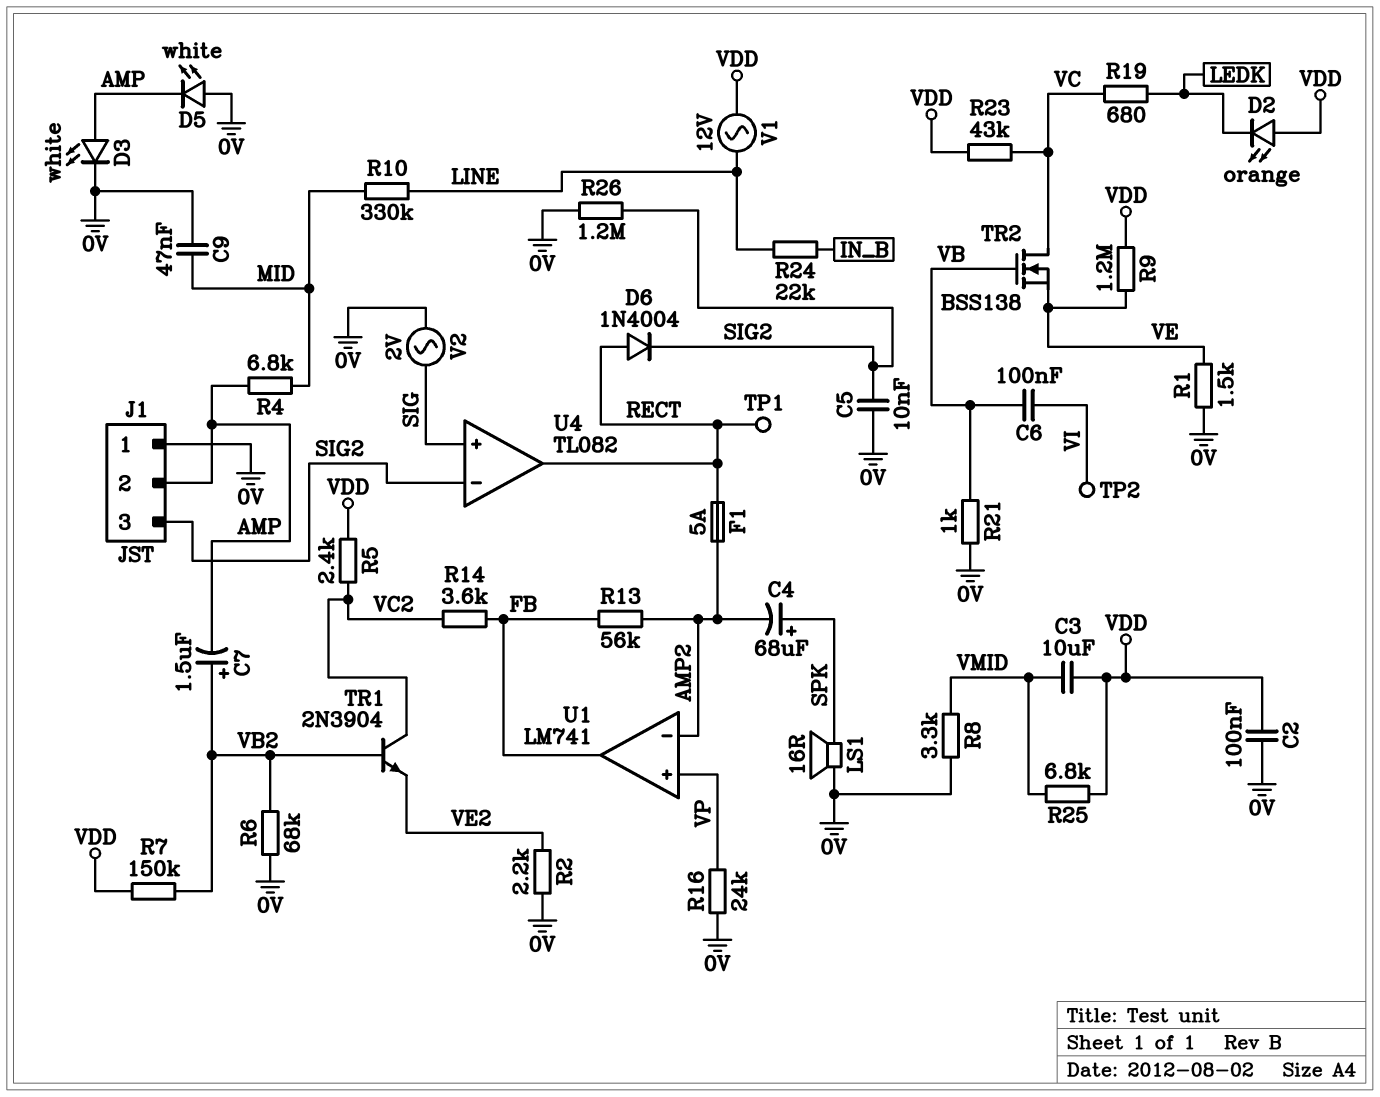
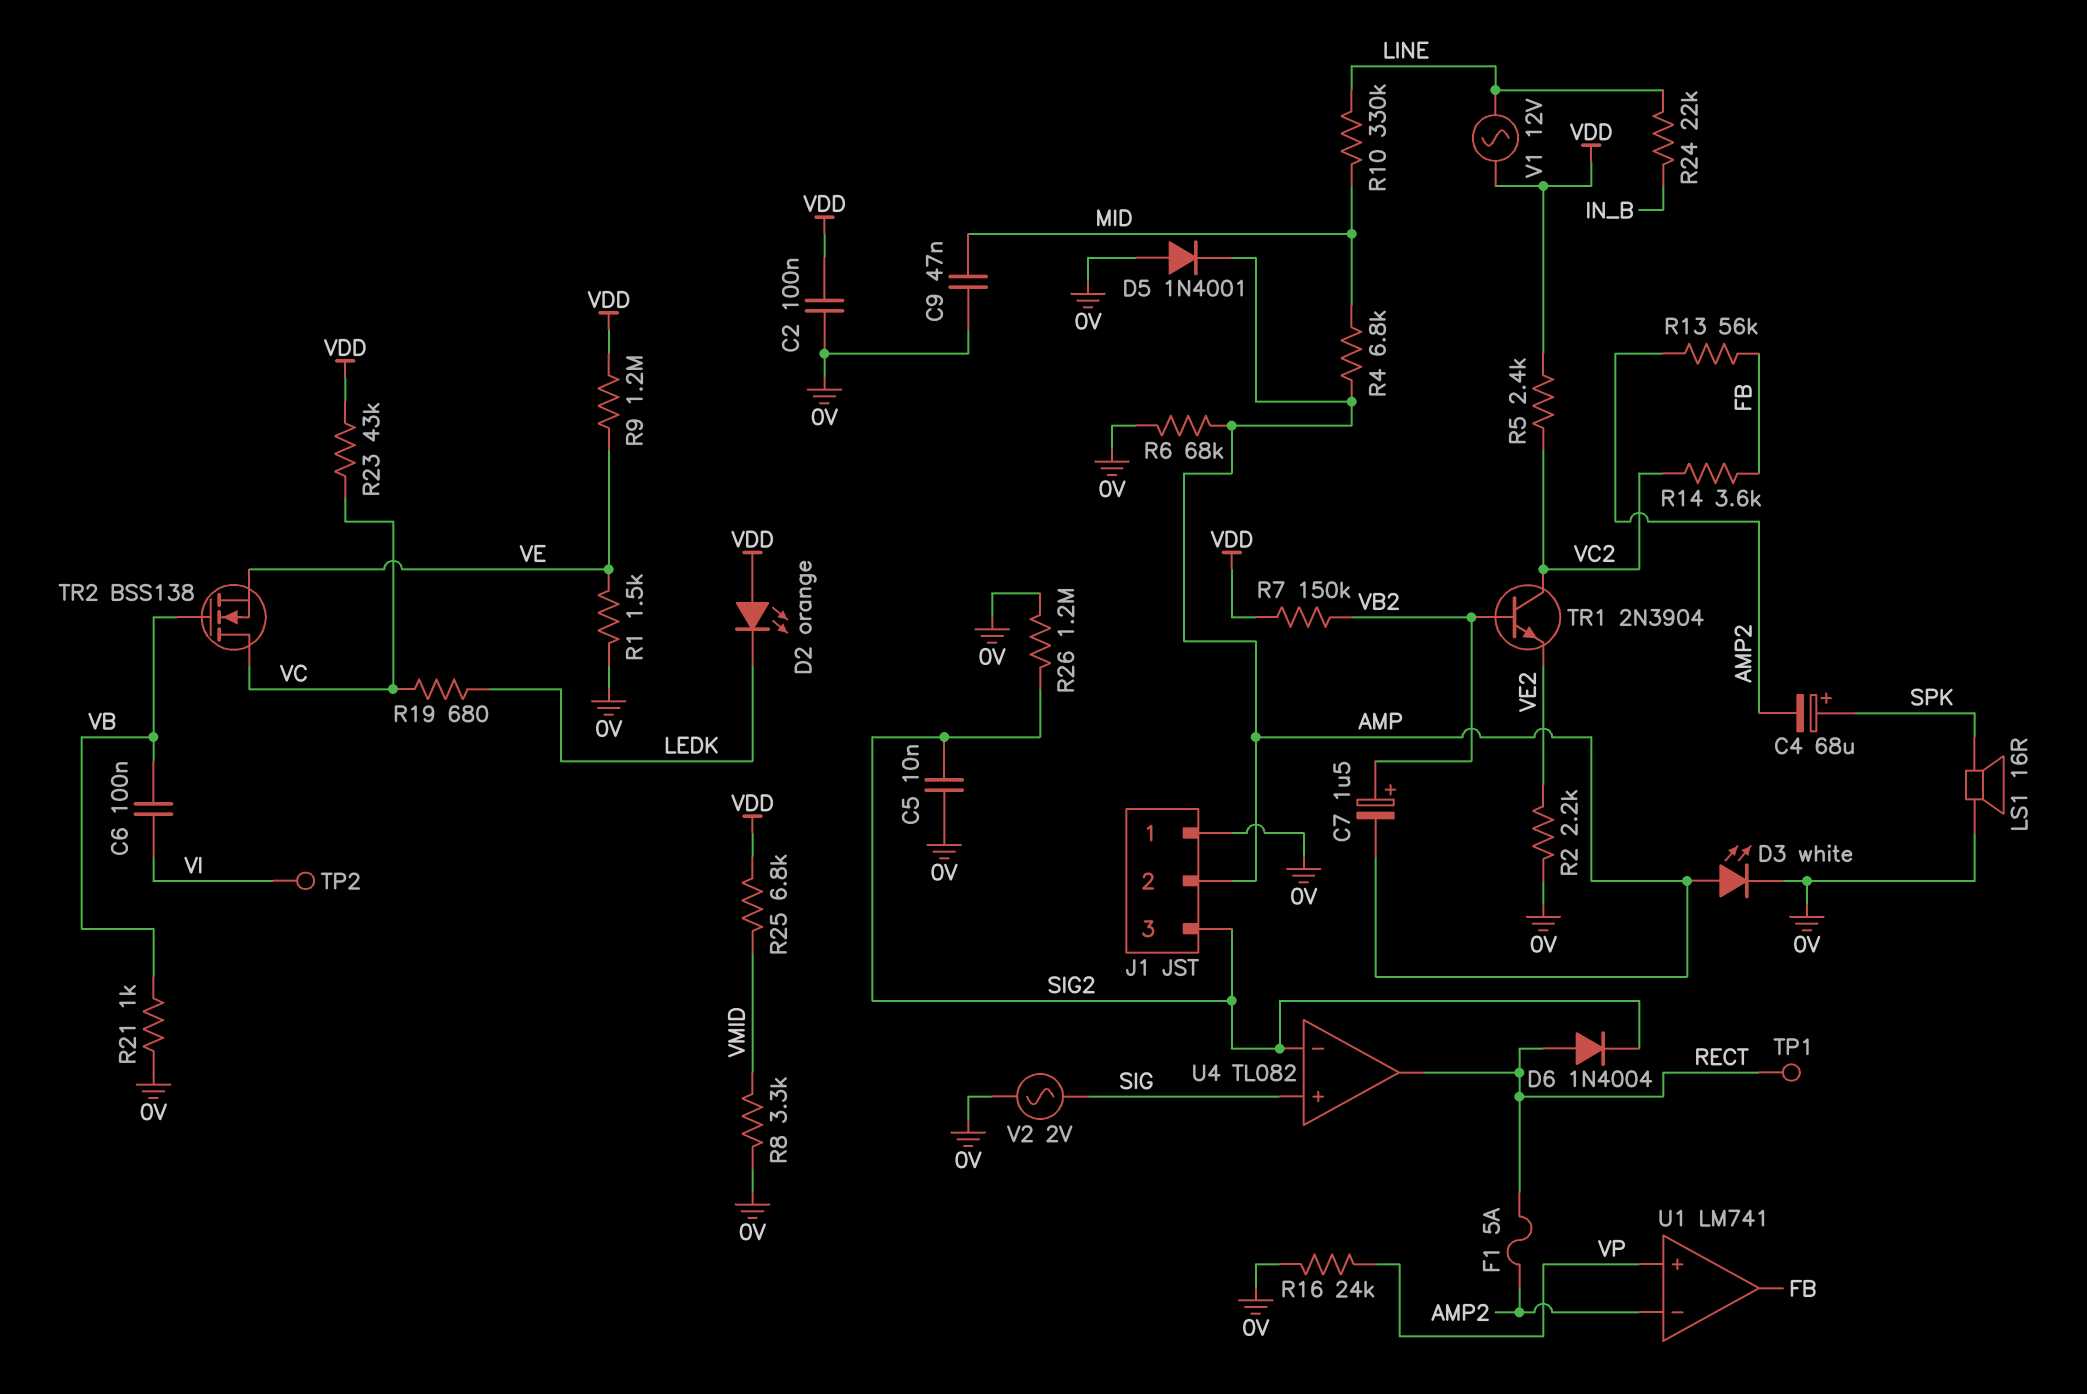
C3: 10uF (VDD, VMID) -> none
D5: LED white (A 0V, K AMP) -> diode 1N4001 (A 0V, K AMP)
R6: 68k (0V, VB2) -> 68k (0V, AMP)

